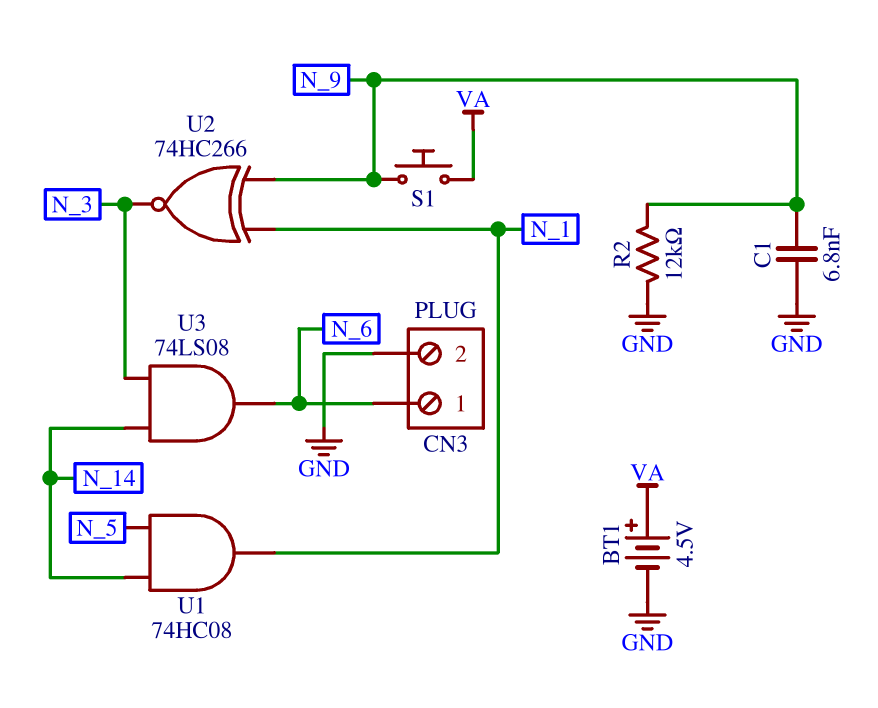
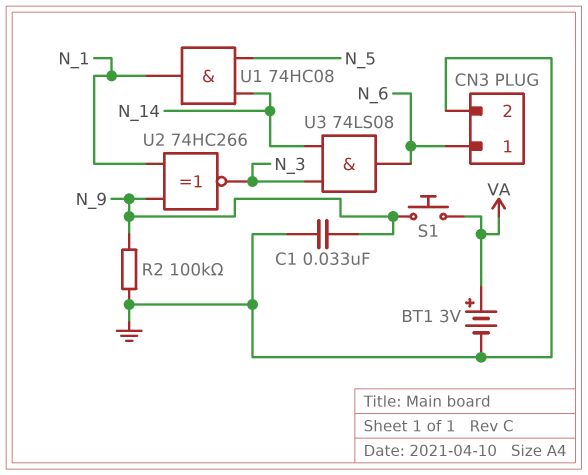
BT1: 4.5V (plus VA, minus GND) -> 3V (plus VA, minus GND)
C1: 6.8nF (GND, N_9) -> 33nF (GND, N_9)
R2: 12k (GND, N_9) -> 100k (GND, N_9)

